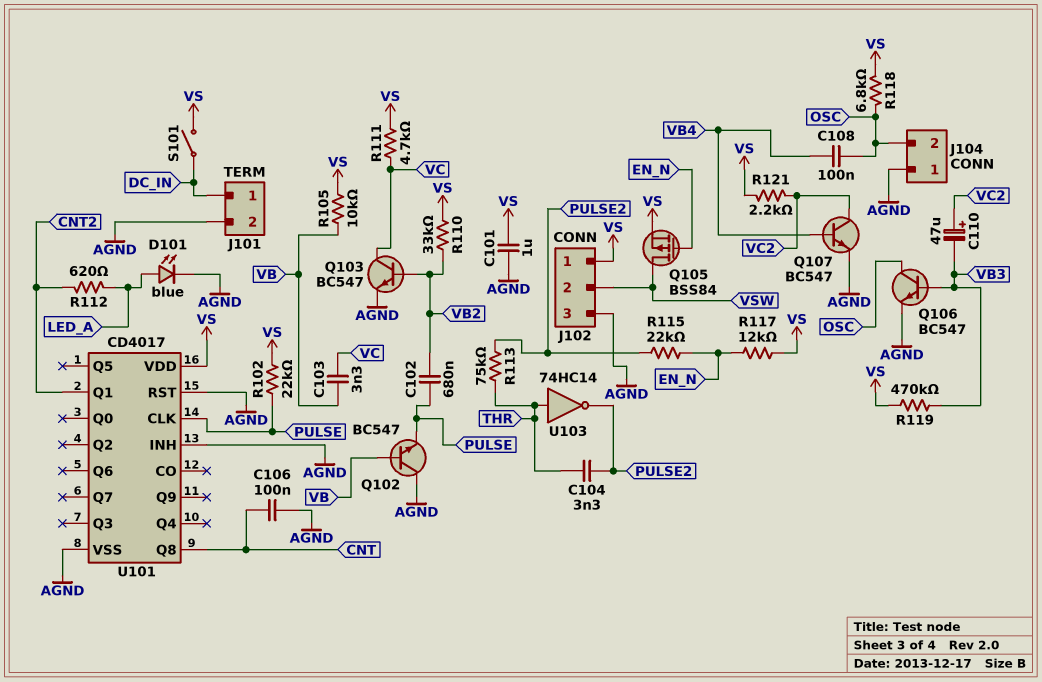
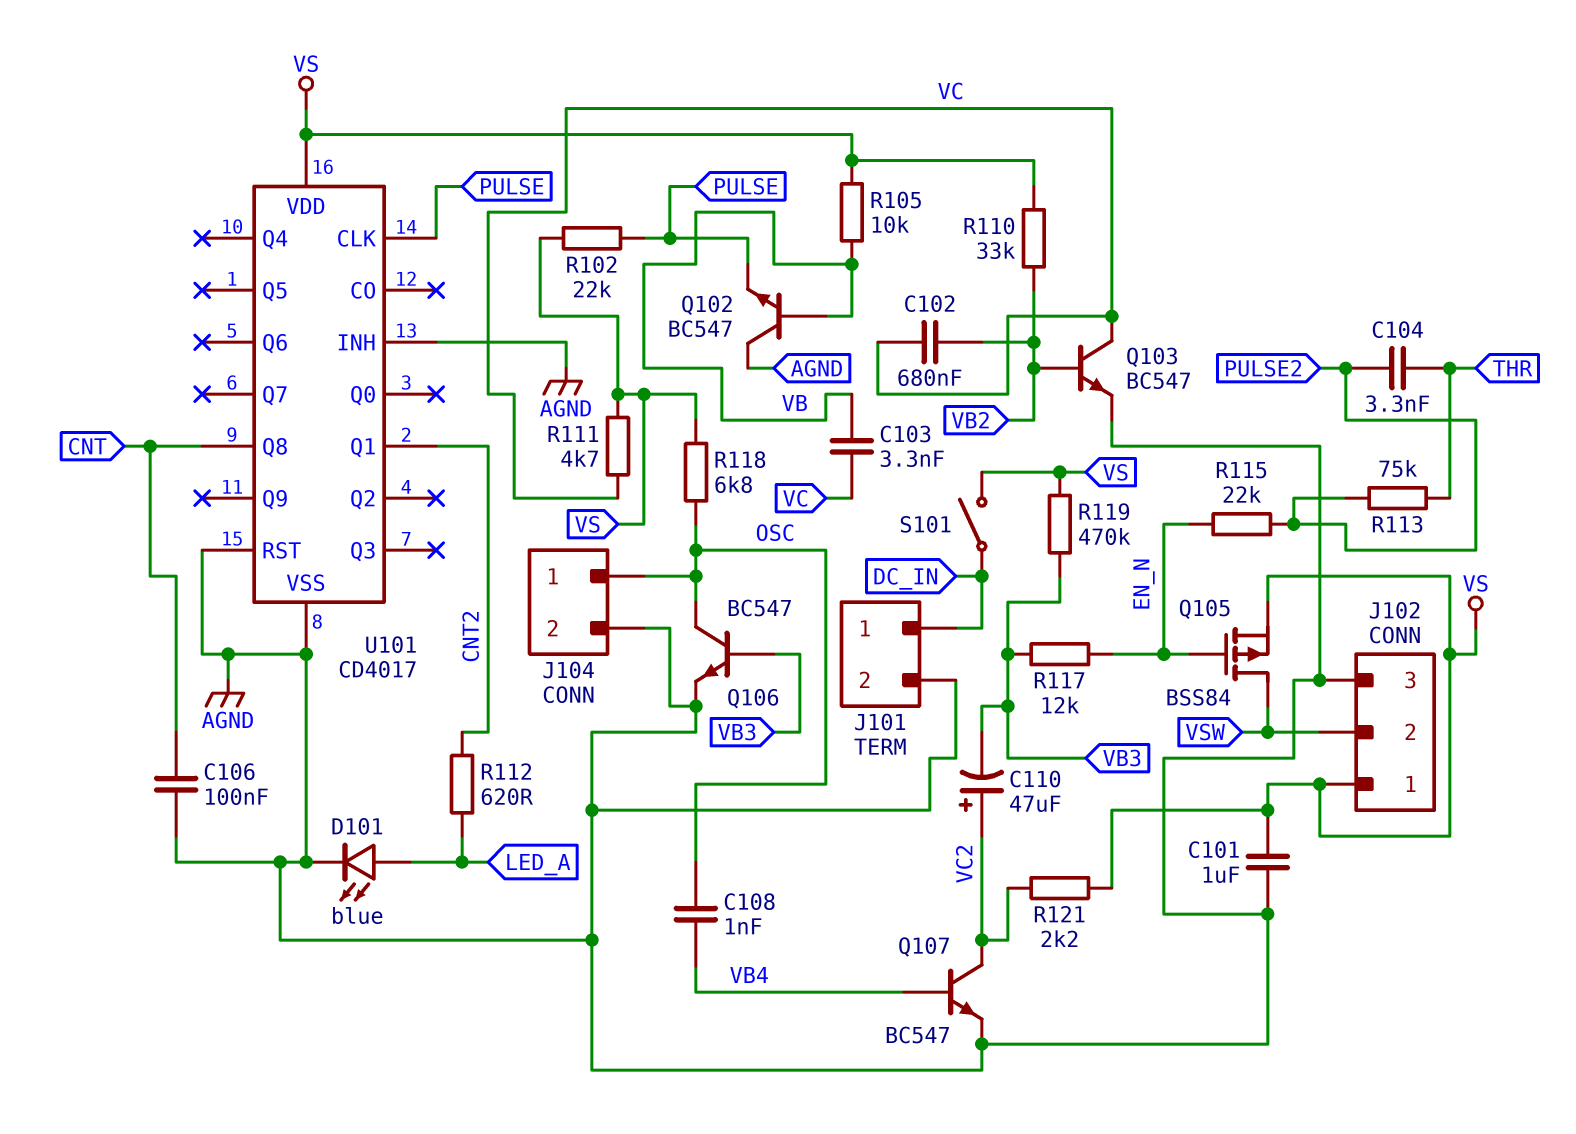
C102: 680nF (PULSE, VB2) -> 680nF (VB2, VC)
C108: 100nF (OSC, VB4) -> 1nF (OSC, VB4)
J104 pin 1: AGND -> OSC
J104 pin 2: OSC -> AGND
R117: 12k (EN_N, VS) -> 12k (EN_N, VB3)
U103: NOT 74HC14 (in THR, out PULSE2) -> none

